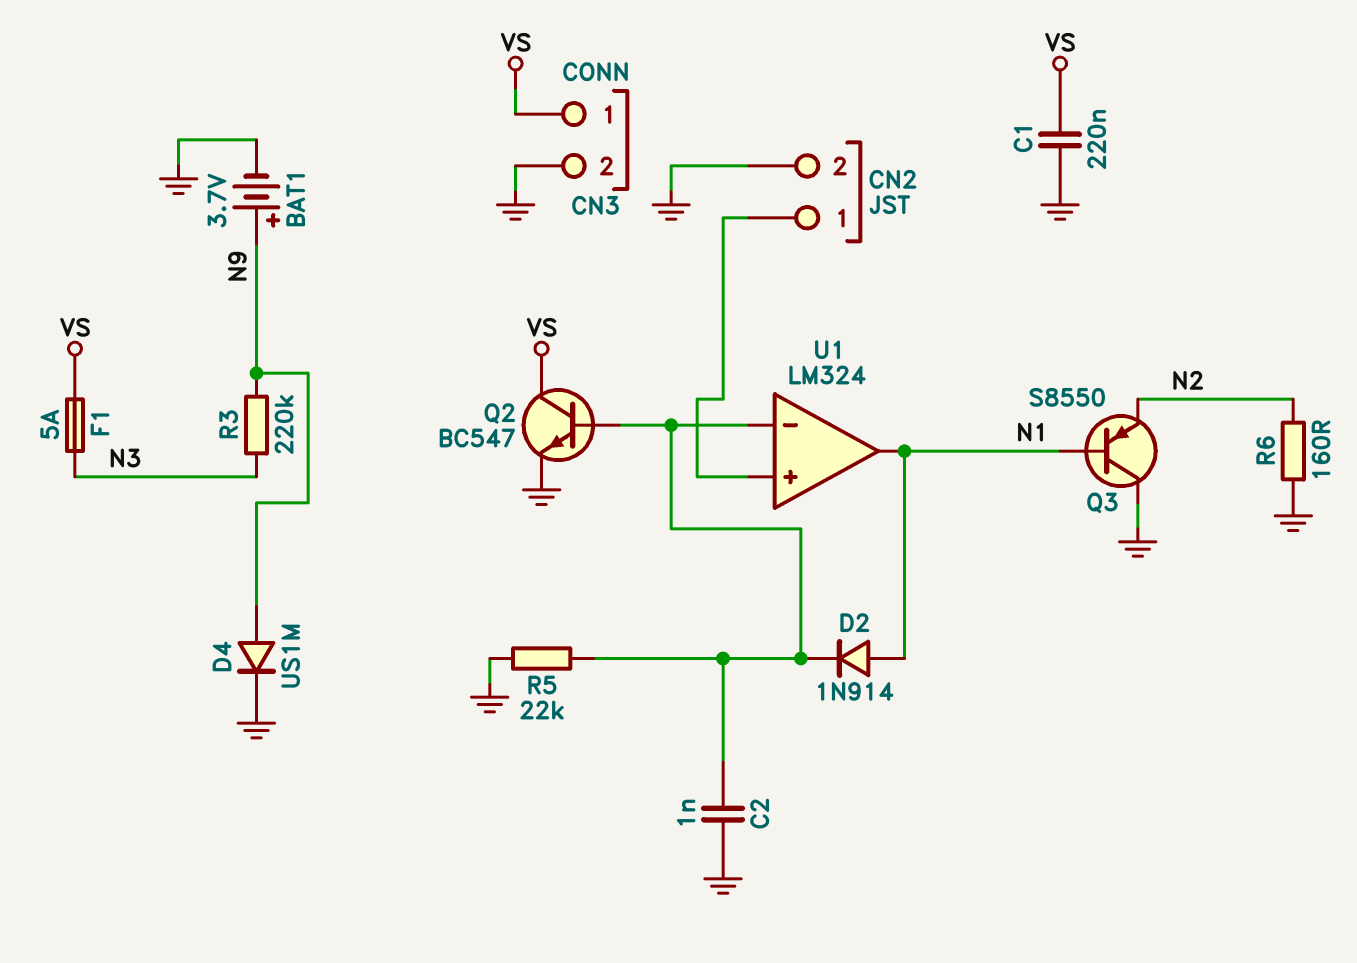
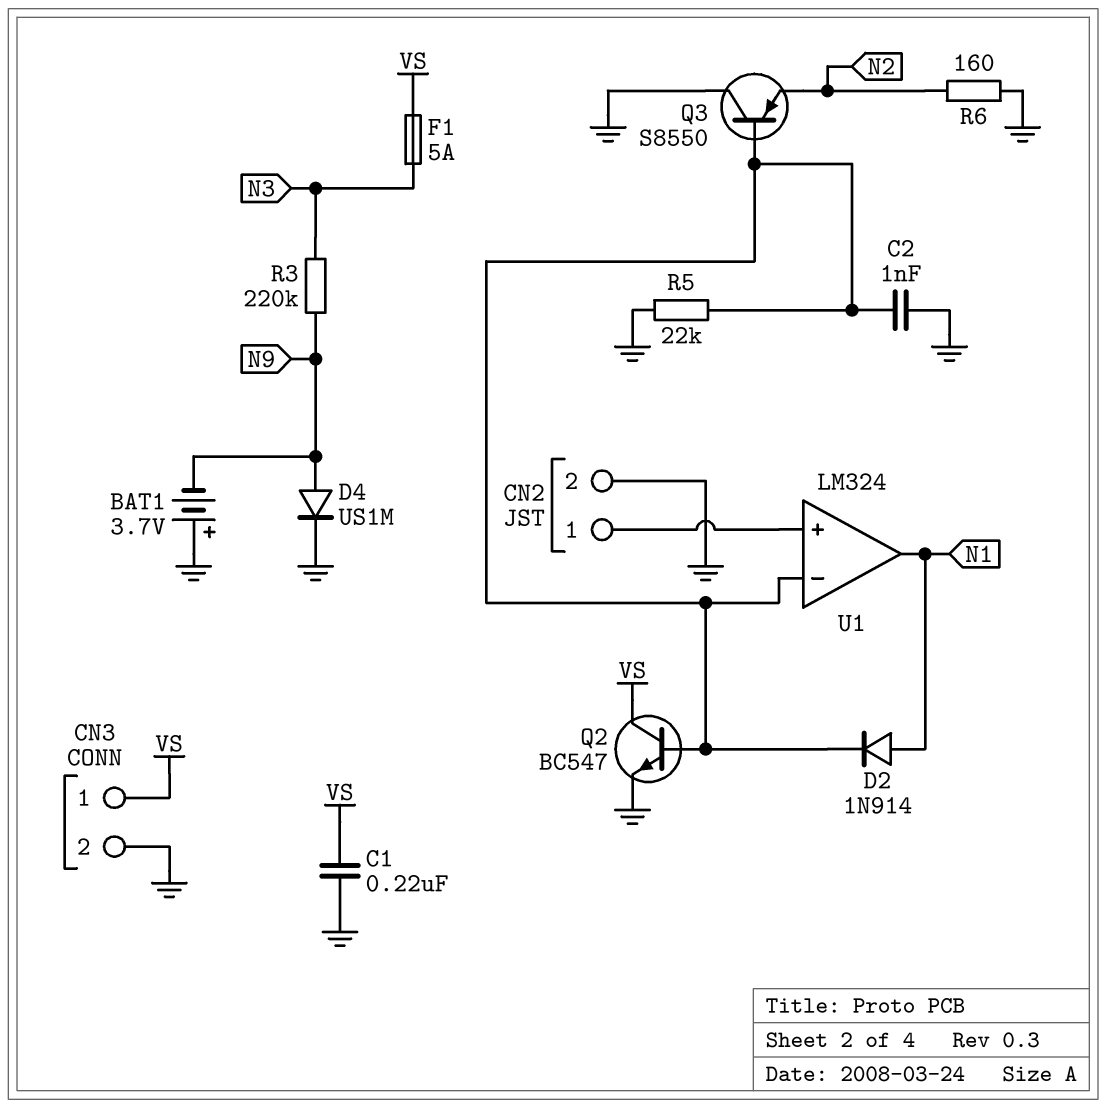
BAT1: 3.7V (plus N9, minus GND) -> 3.7V (plus GND, minus N9)
Q3: PNP S8550 (B N1, C GND, E N2) -> PNP S8550 (B U1/in-, C GND, E N2)

